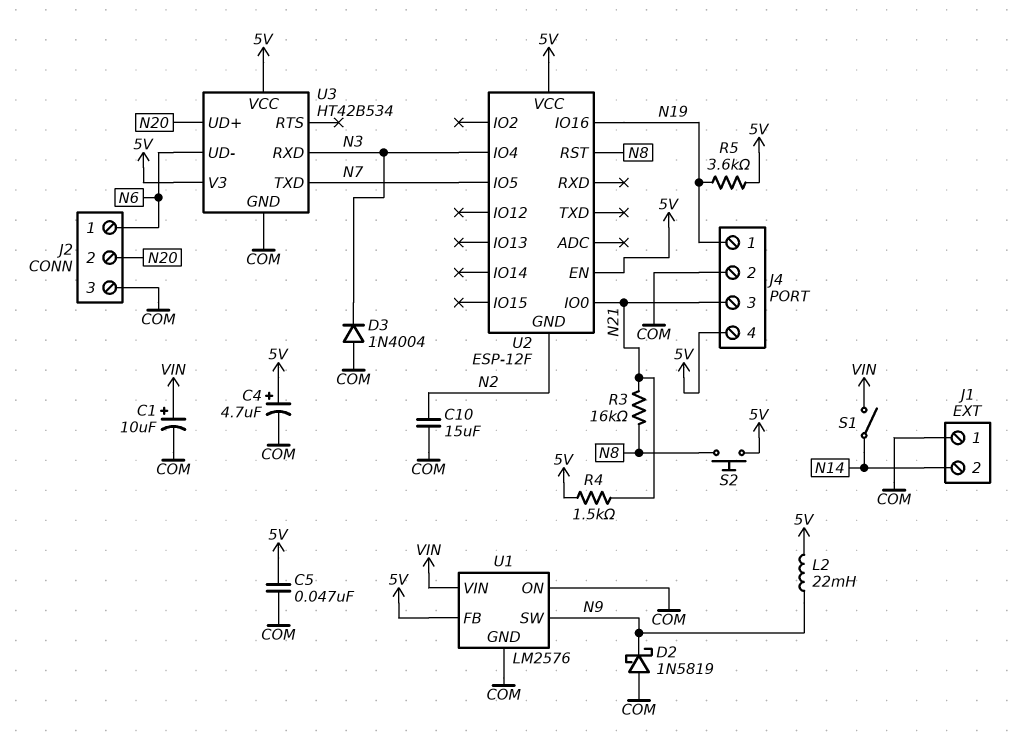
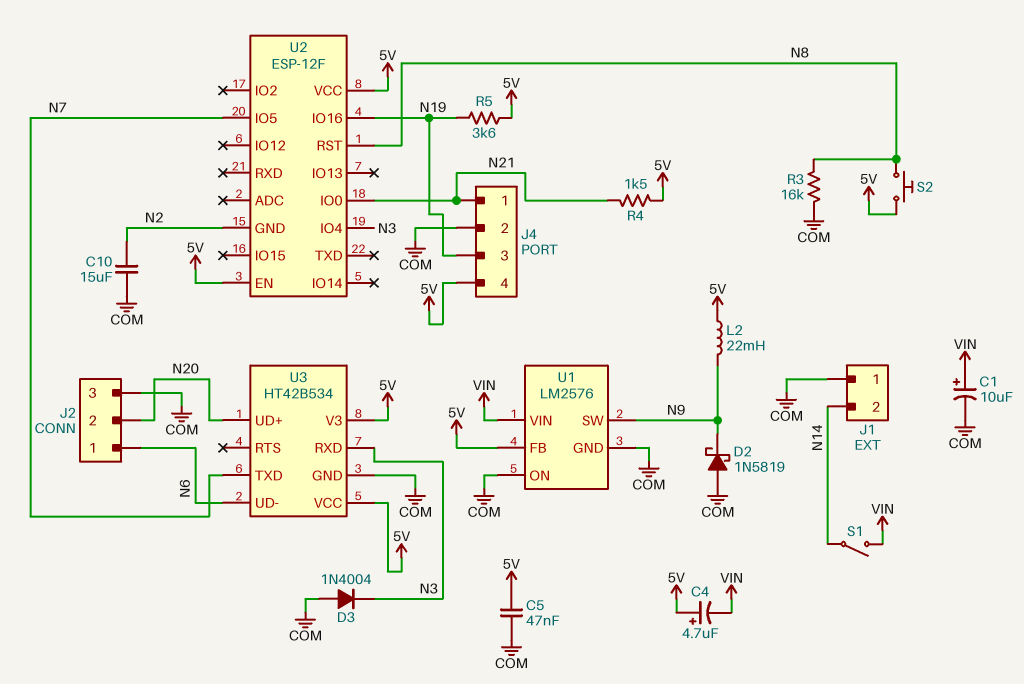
C4: 4.7uF (plus 5V, minus COM) -> 4.7uF (plus 5V, minus VIN)
J4 pin 1: N19 -> N21
J4 pin 3: N21 -> N19
R3: 16k (N8, N21) -> 16k (COM, N8)

